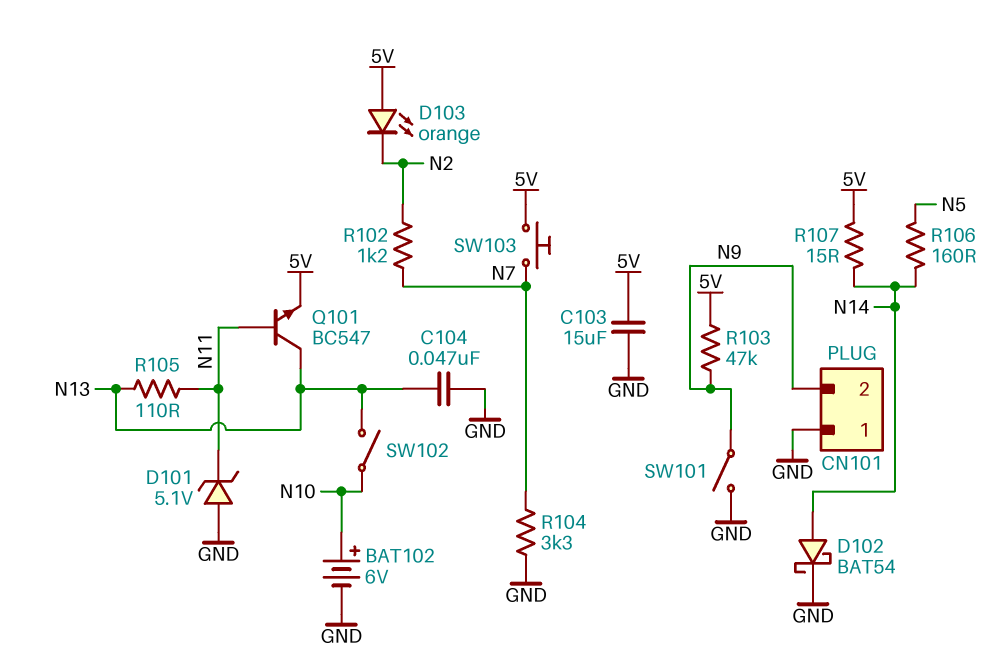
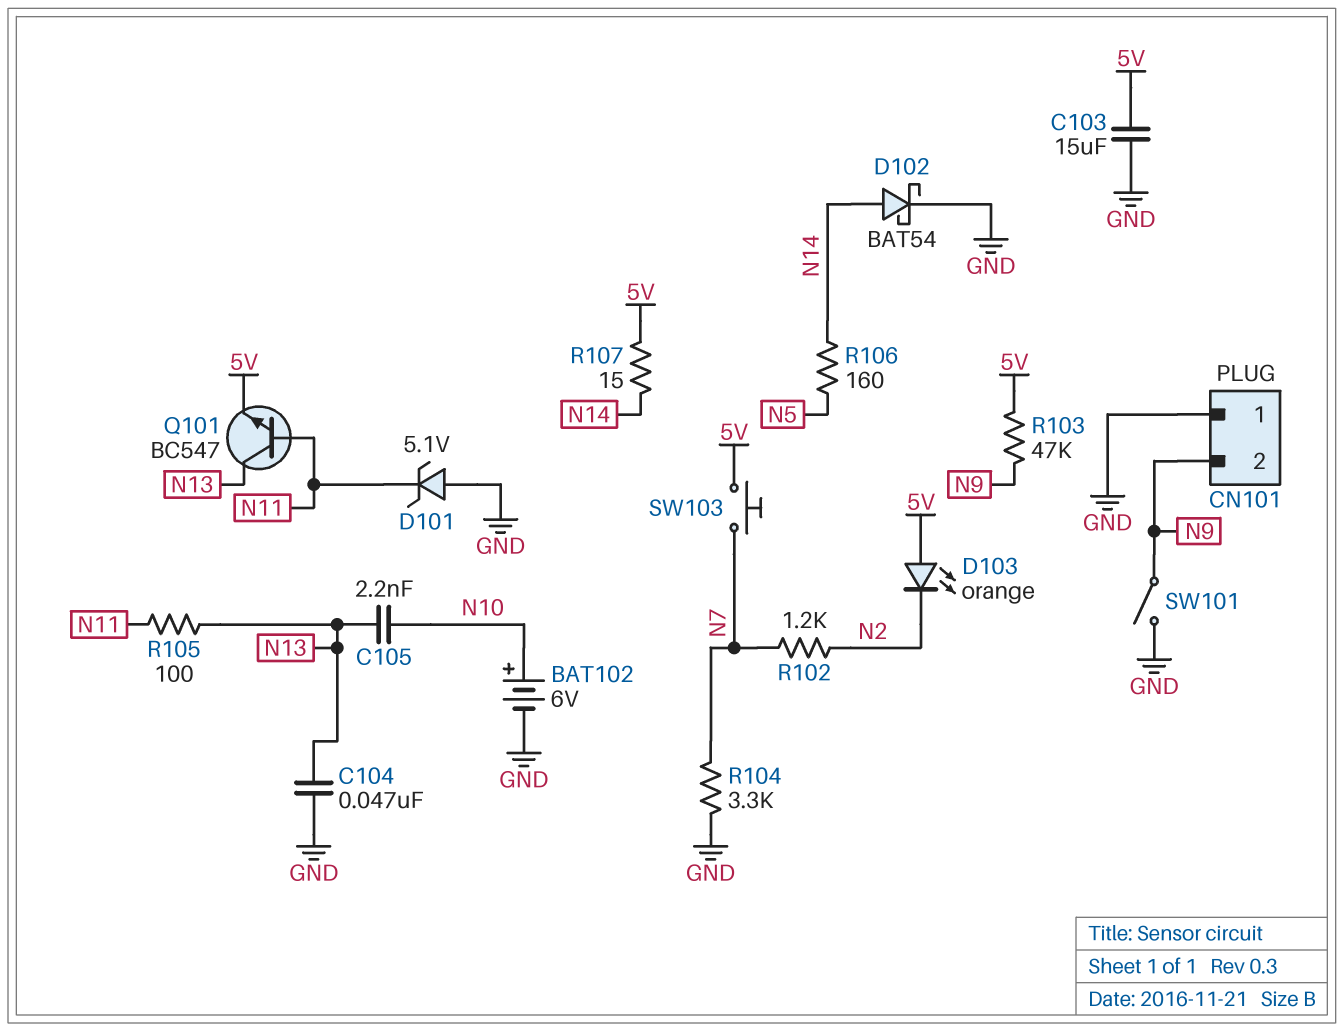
C105: none -> 2.2nF (N10, N13)
R105: 110 (N11, N13) -> 100 (N11, N13)
SW102: switch (N10, N13) -> none

